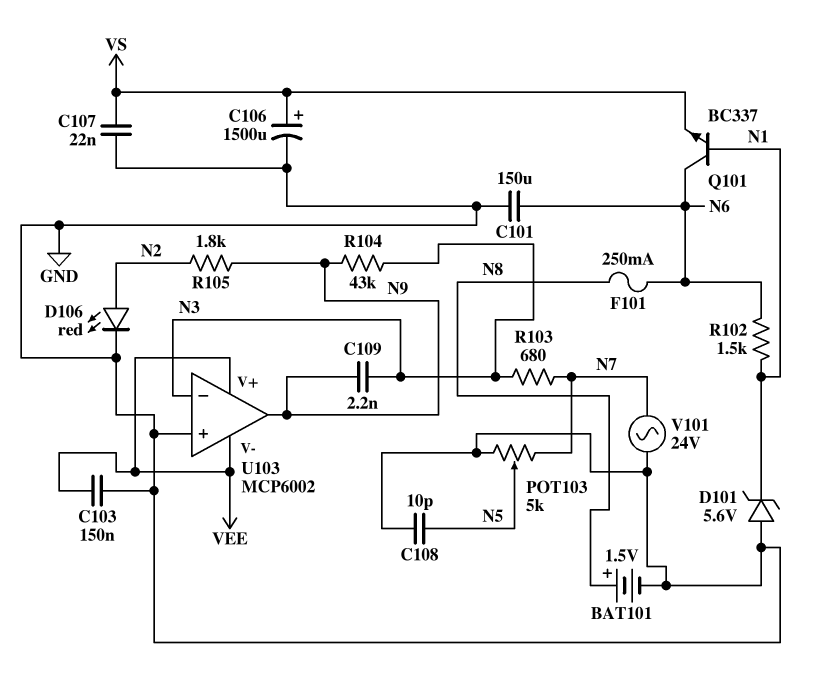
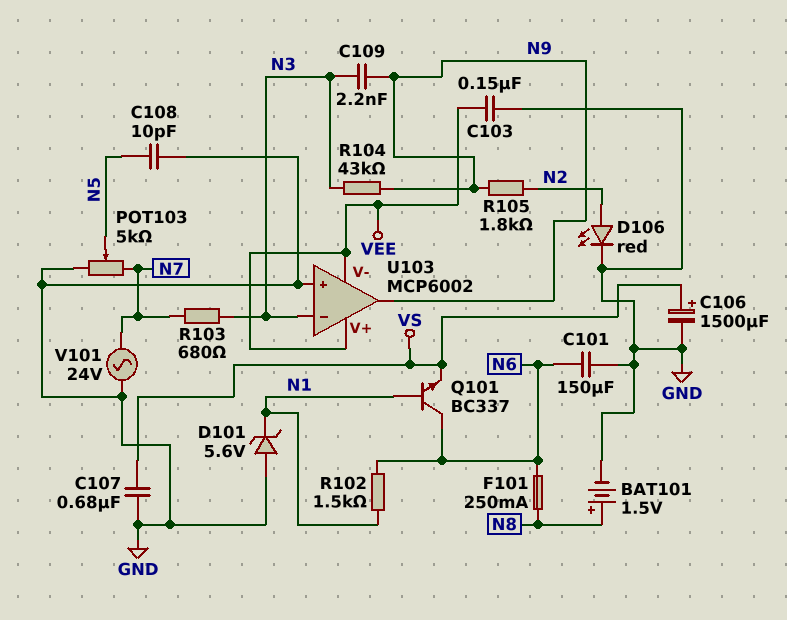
C107: 22nF (GND, VS) -> 680nF (GND, VS)

